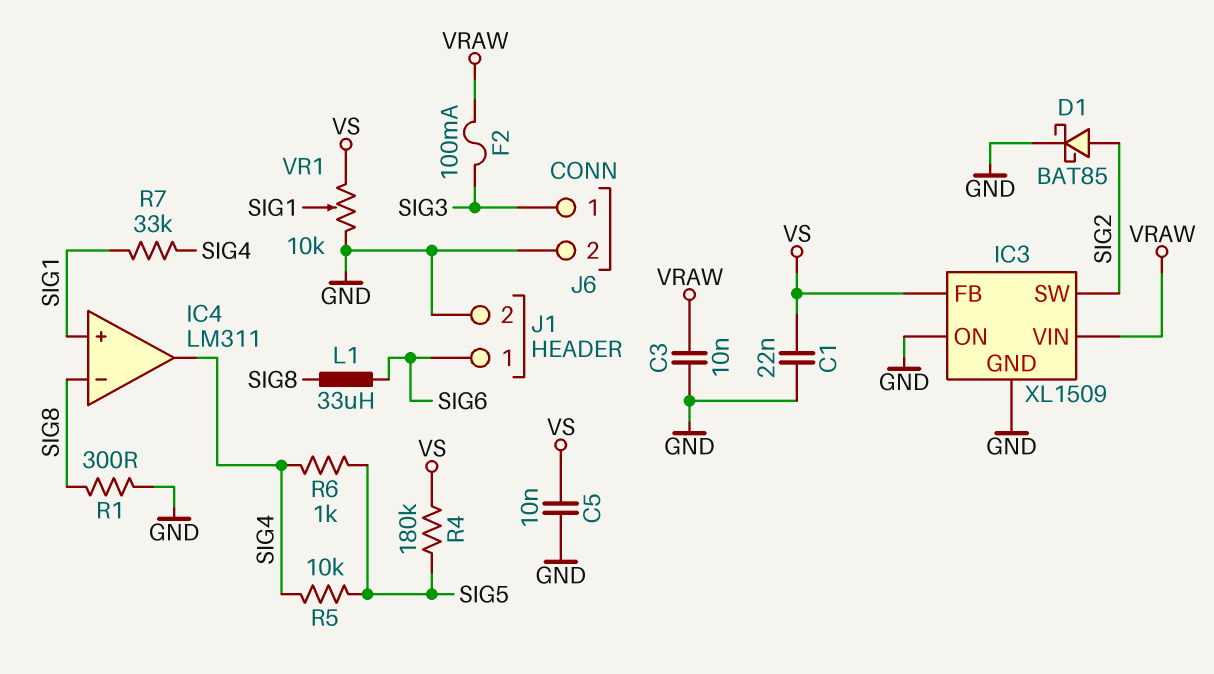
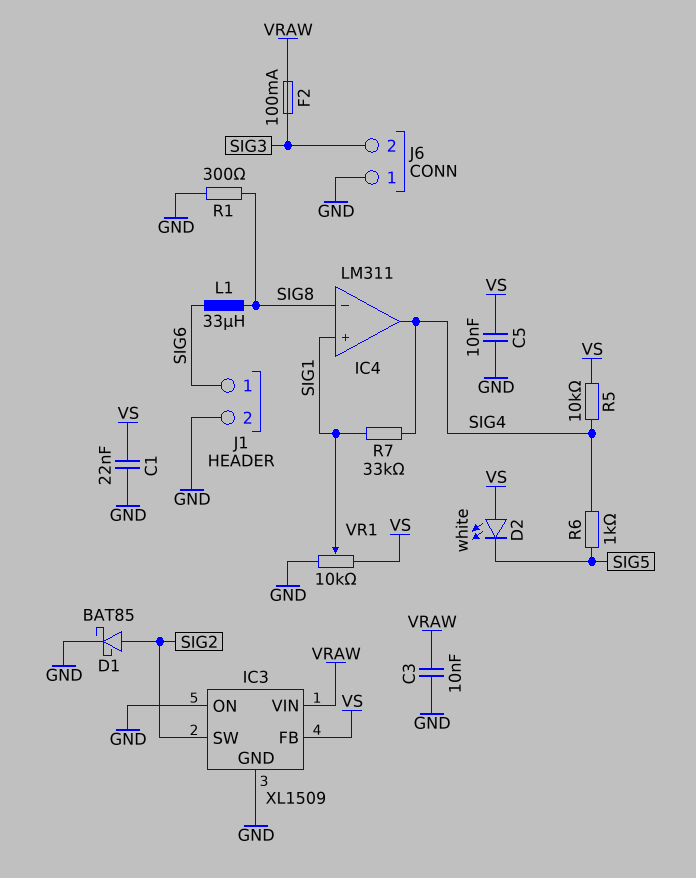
D2: none -> LED white (A VS, K SIG5)
J6 pin 1: SIG3 -> GND
J6 pin 2: GND -> SIG3
R4: 180k (SIG5, VS) -> none
R5: 10k (SIG4, SIG5) -> 10k (SIG4, VS)

